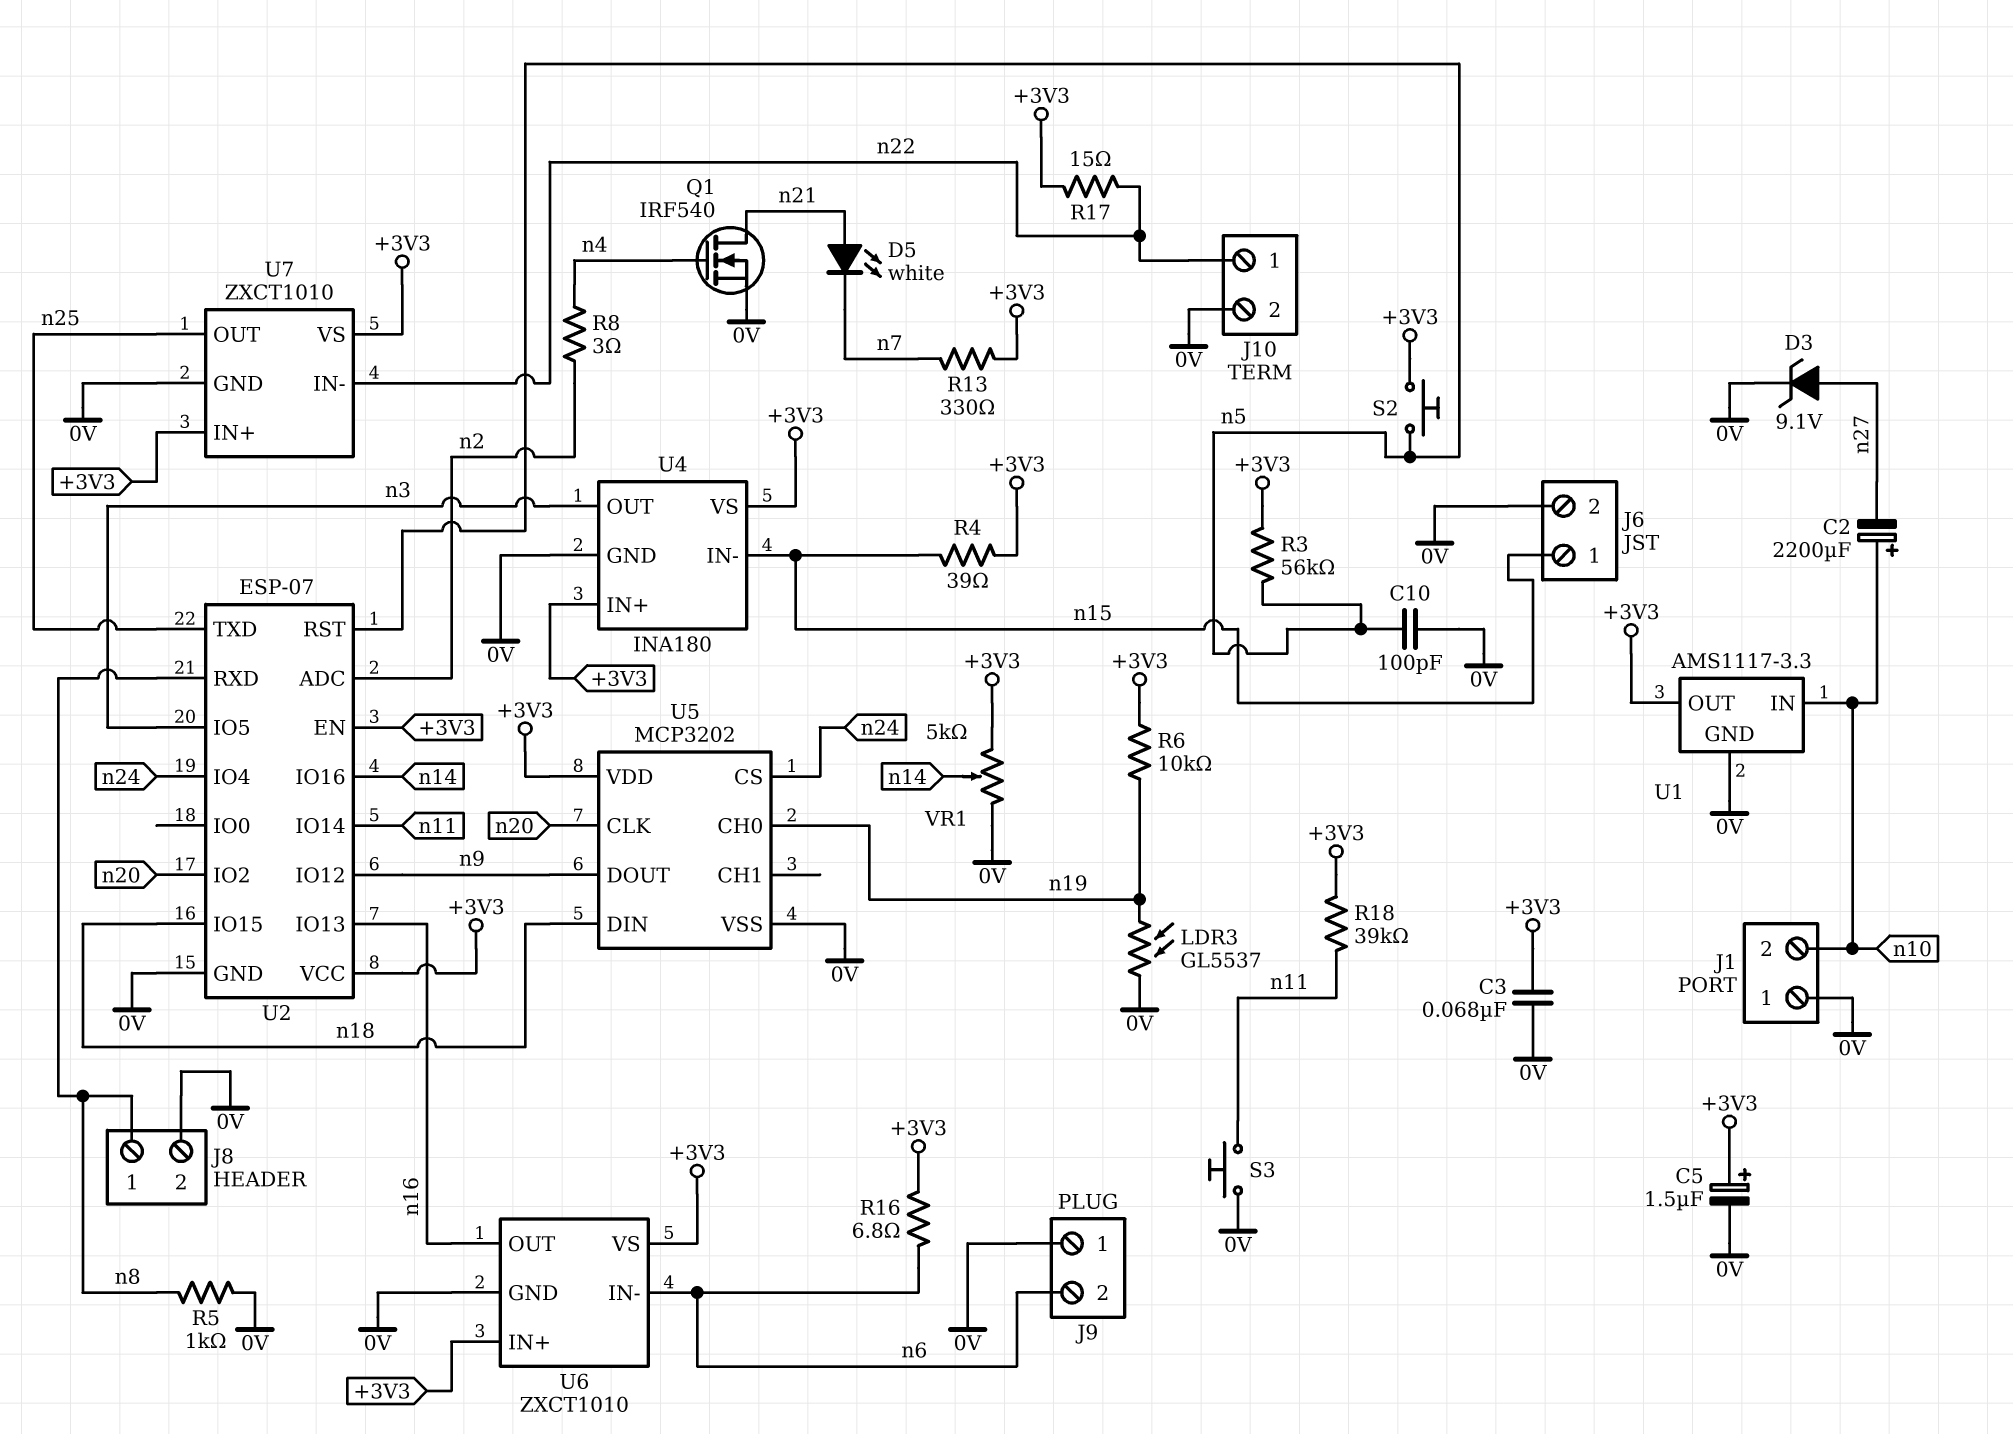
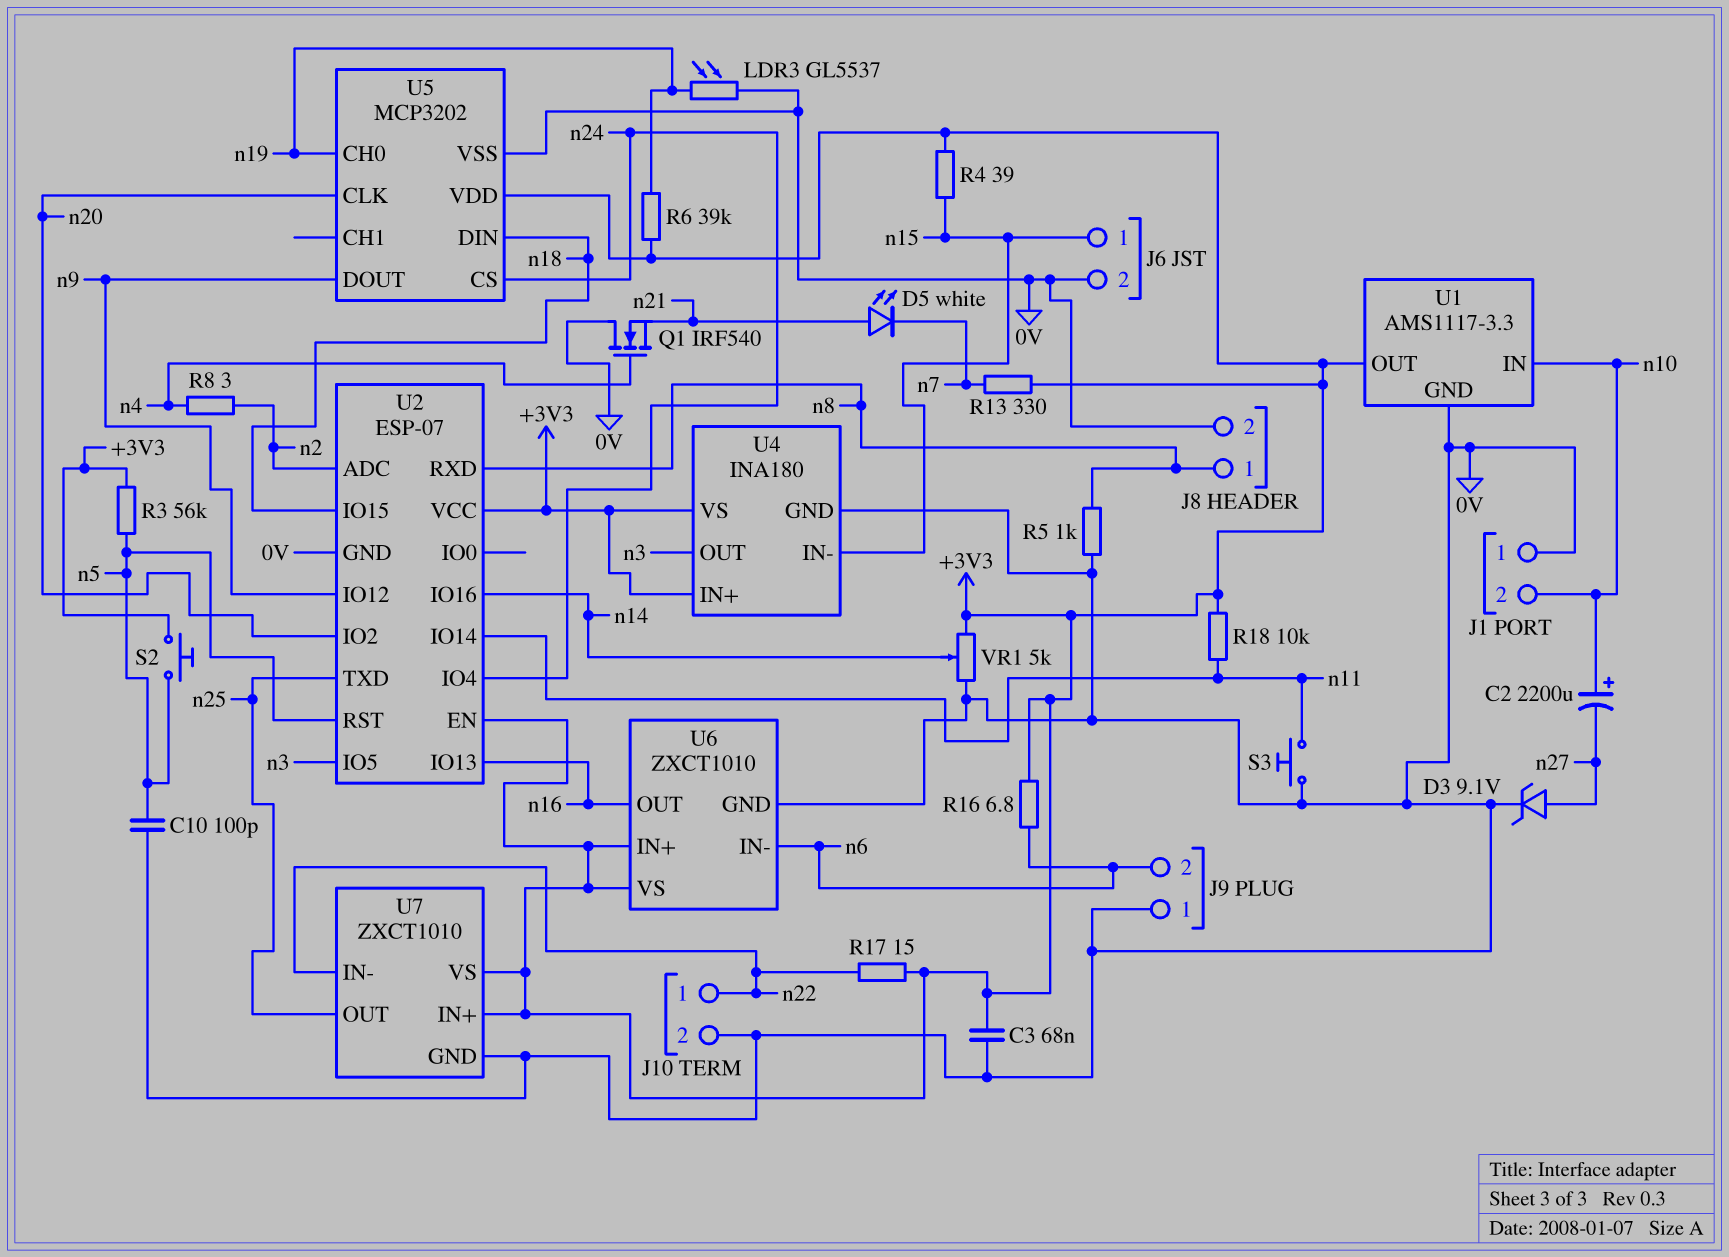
C5: 1.5uF (plus +3V3, minus 0V) -> none
Q1: NMOS IRF540 (G n4, D n21, S 0V) -> NMOS IRF540 (G n4, D 0V, S n21)
R6: 10k (+3V3, n19) -> 39k (+3V3, n19)
R18: 39k (+3V3, n11) -> 10k (+3V3, n11)

